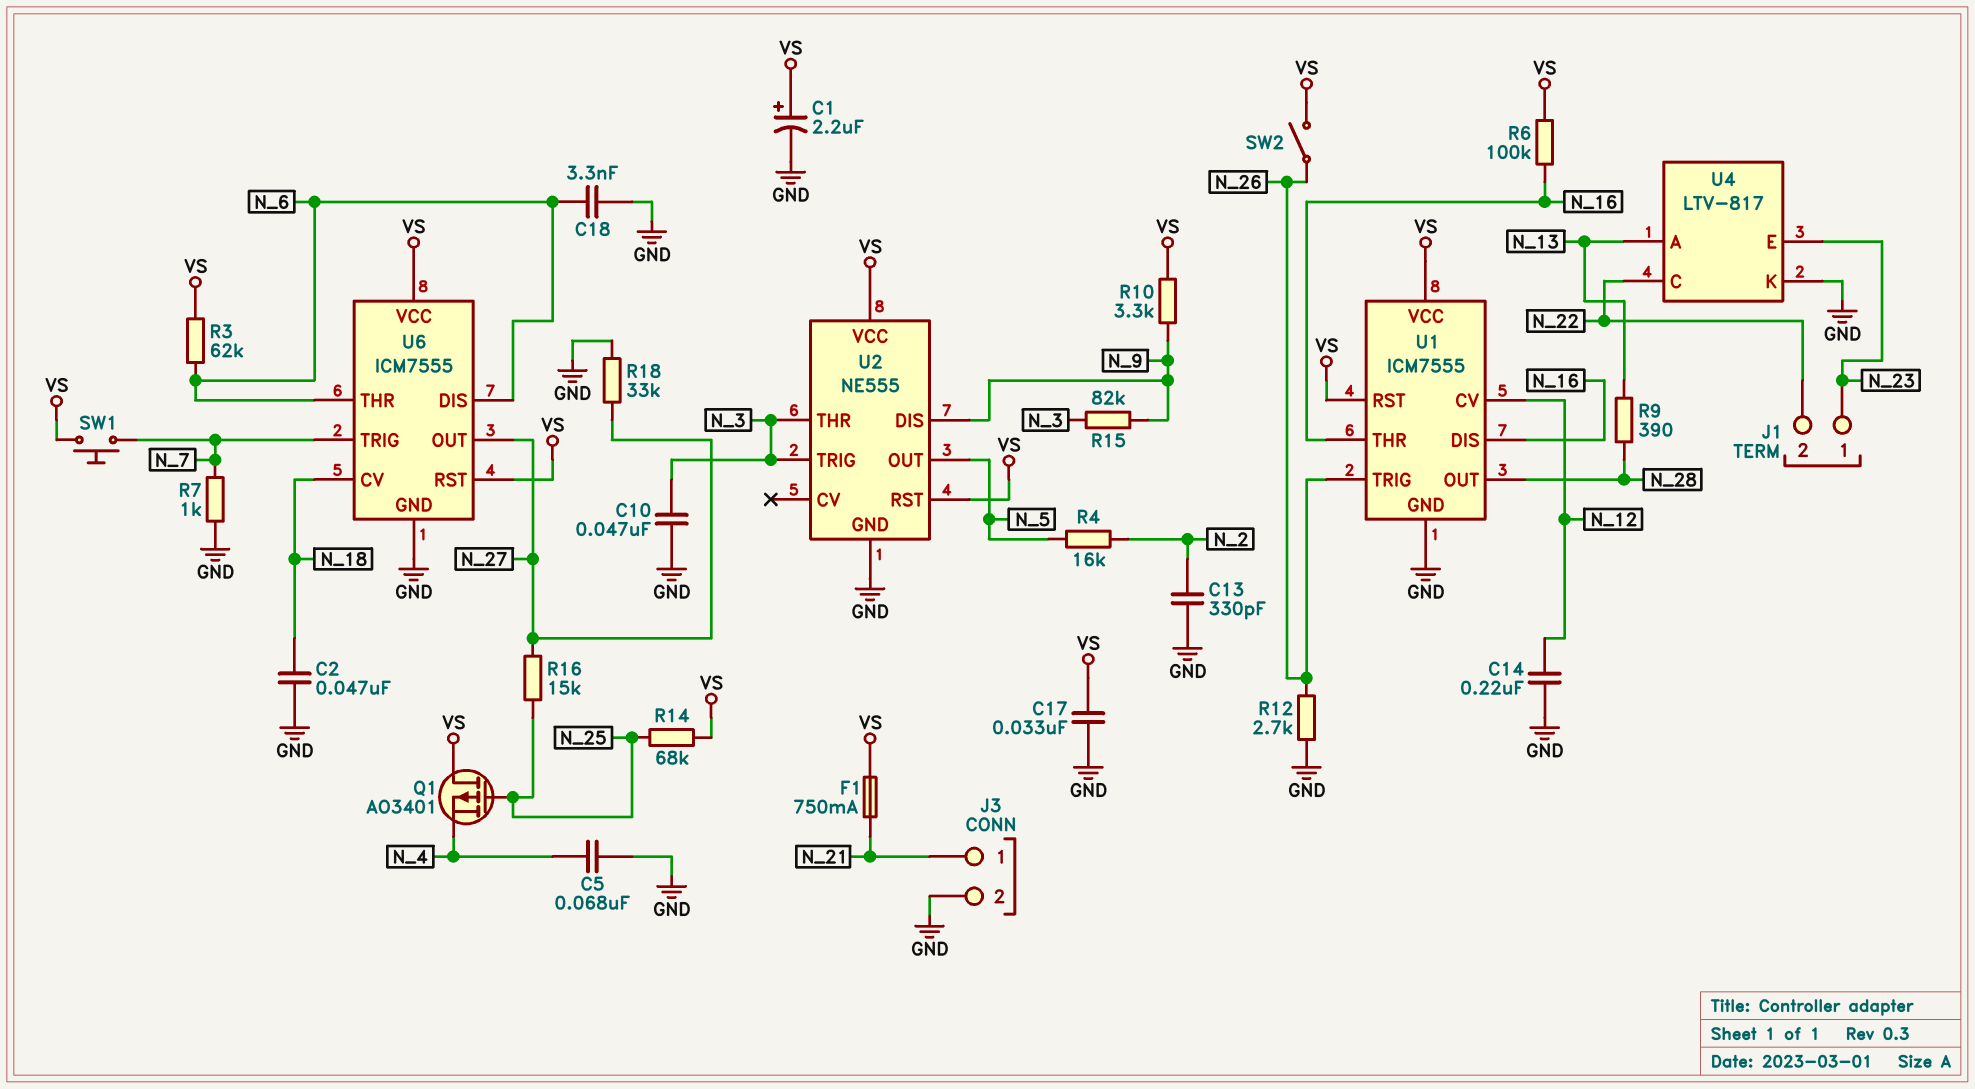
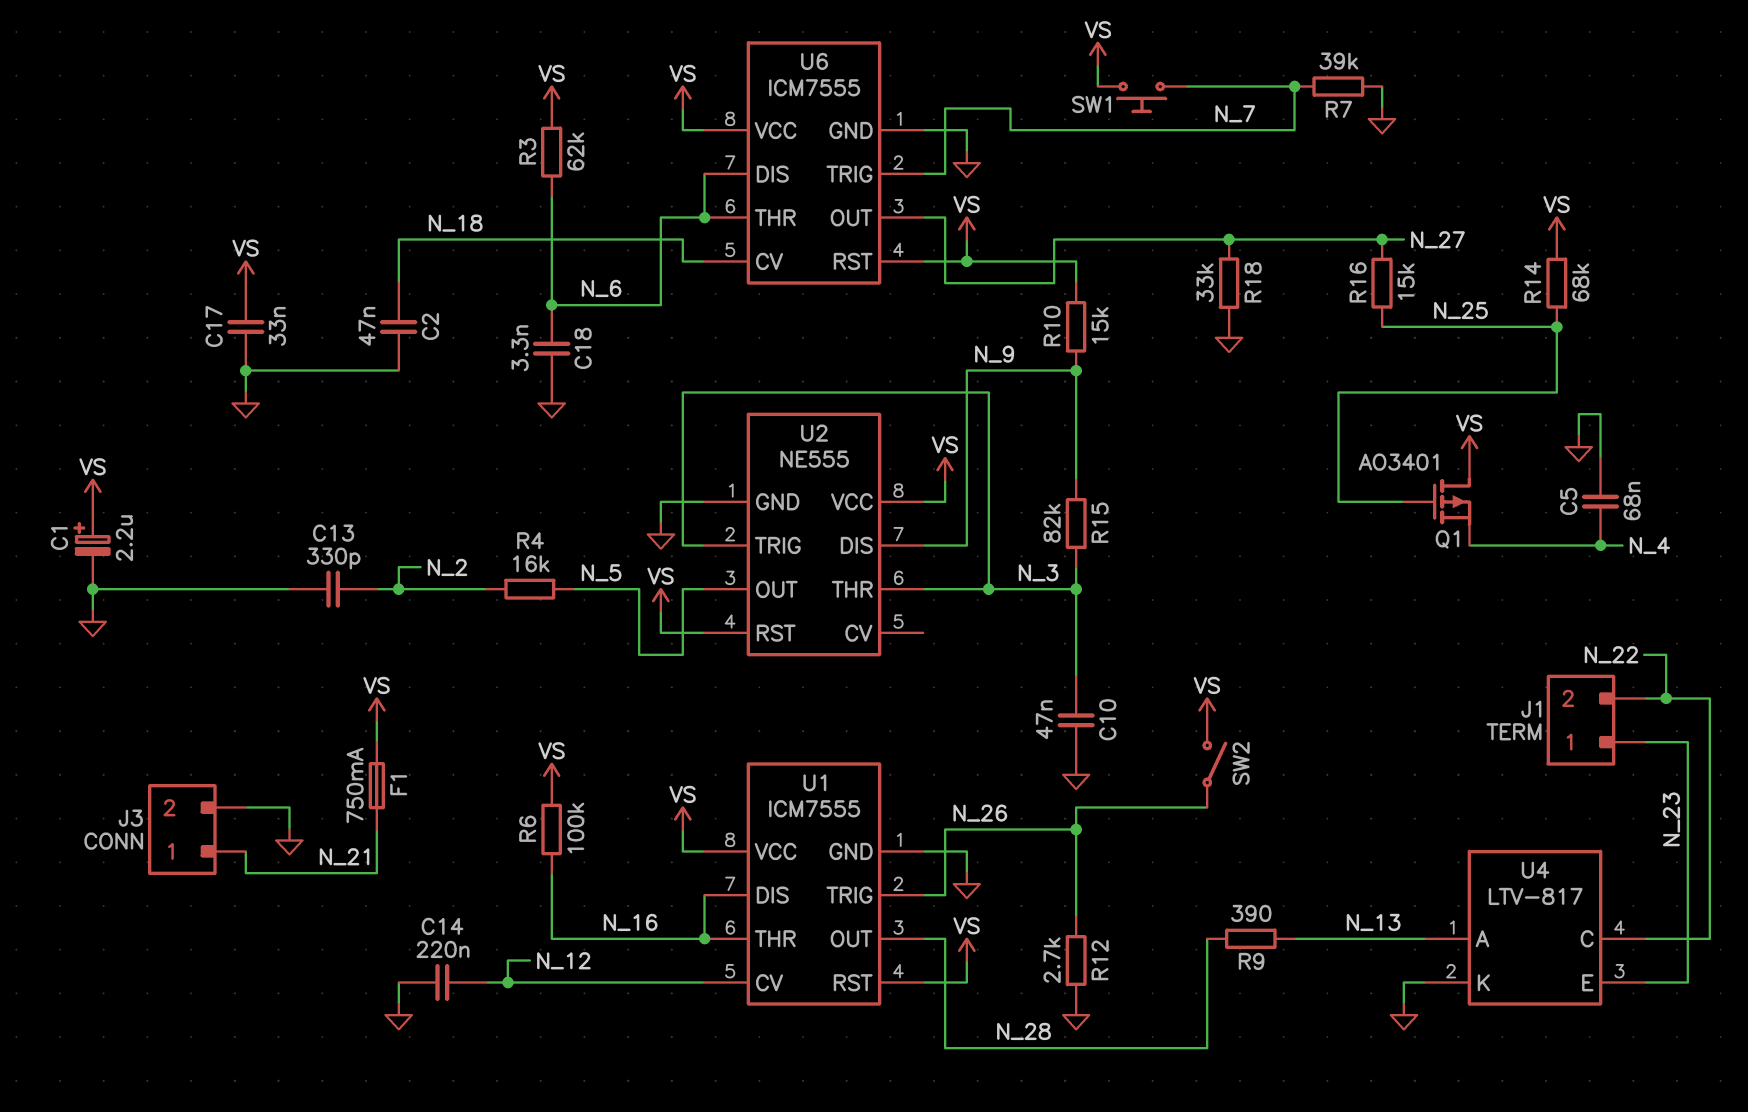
R7: 1k (GND, N_7) -> 39k (GND, N_7)
R10: 3.3k (N_9, VS) -> 15k (N_9, VS)

